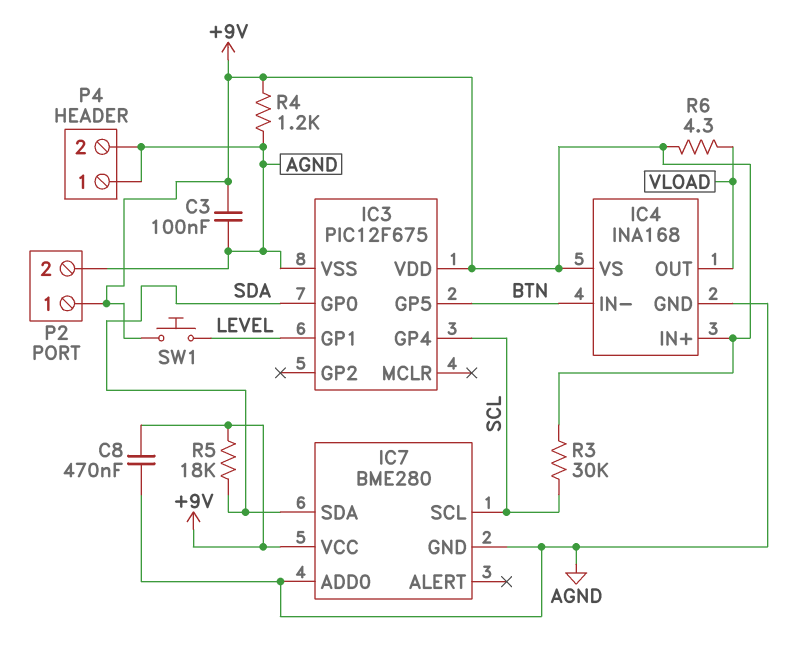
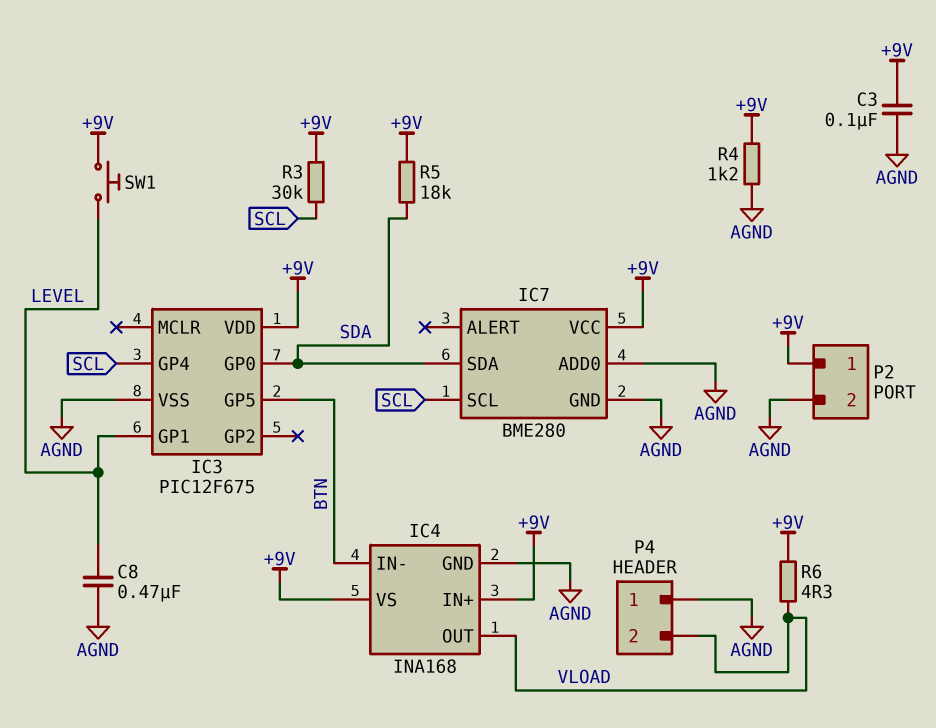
C8: 470nF (+9V, AGND) -> 470nF (AGND, LEVEL)
P4 pin 2: AGND -> VLOAD

